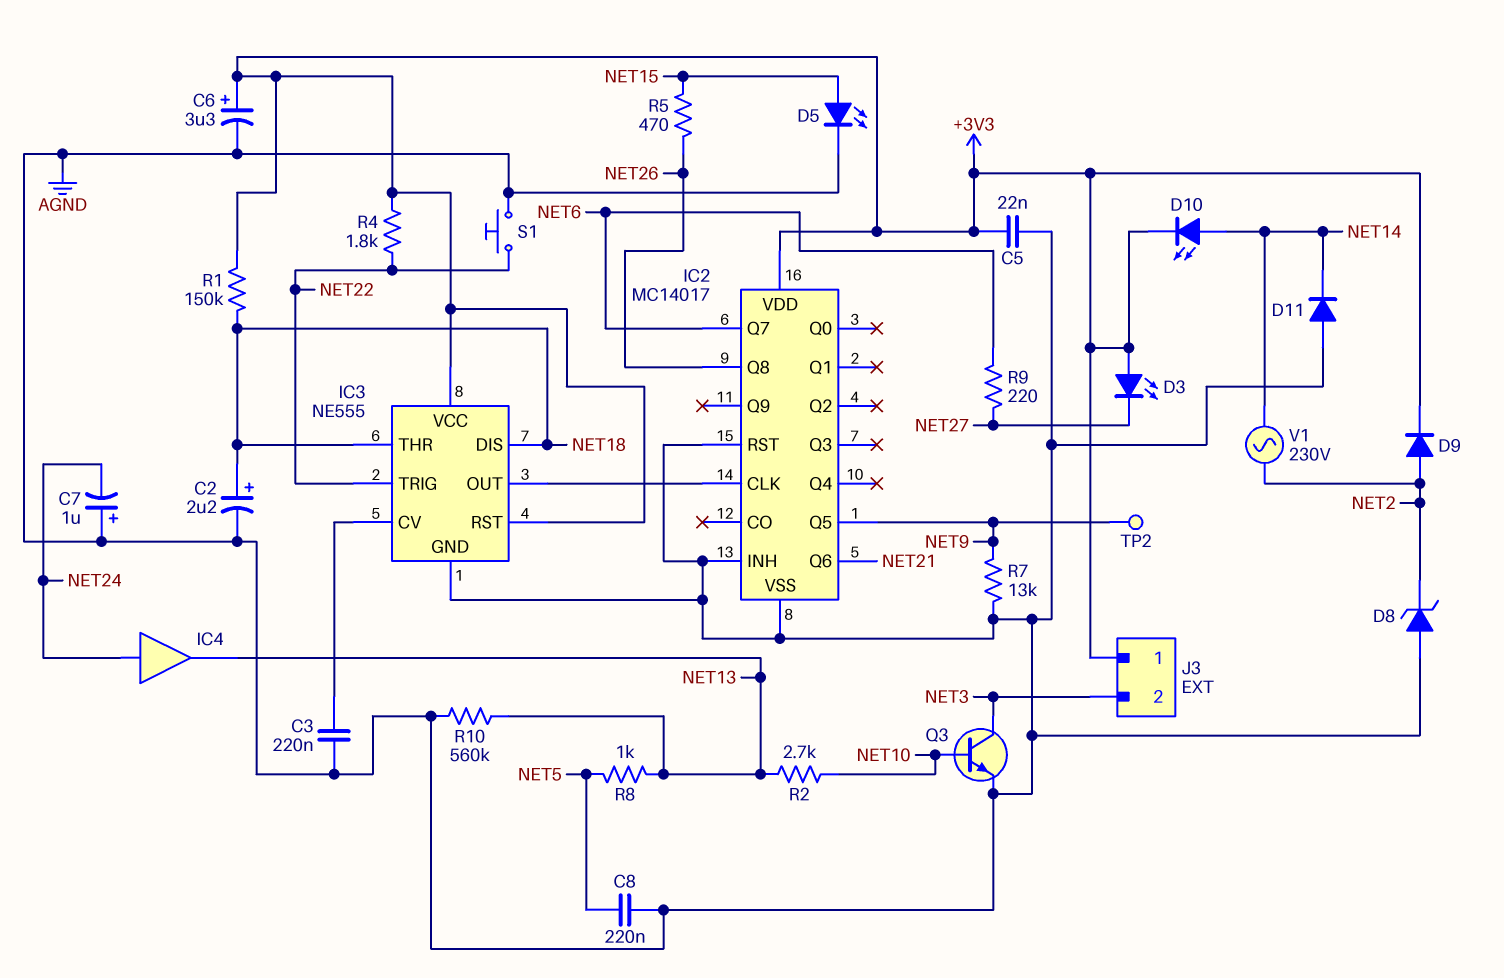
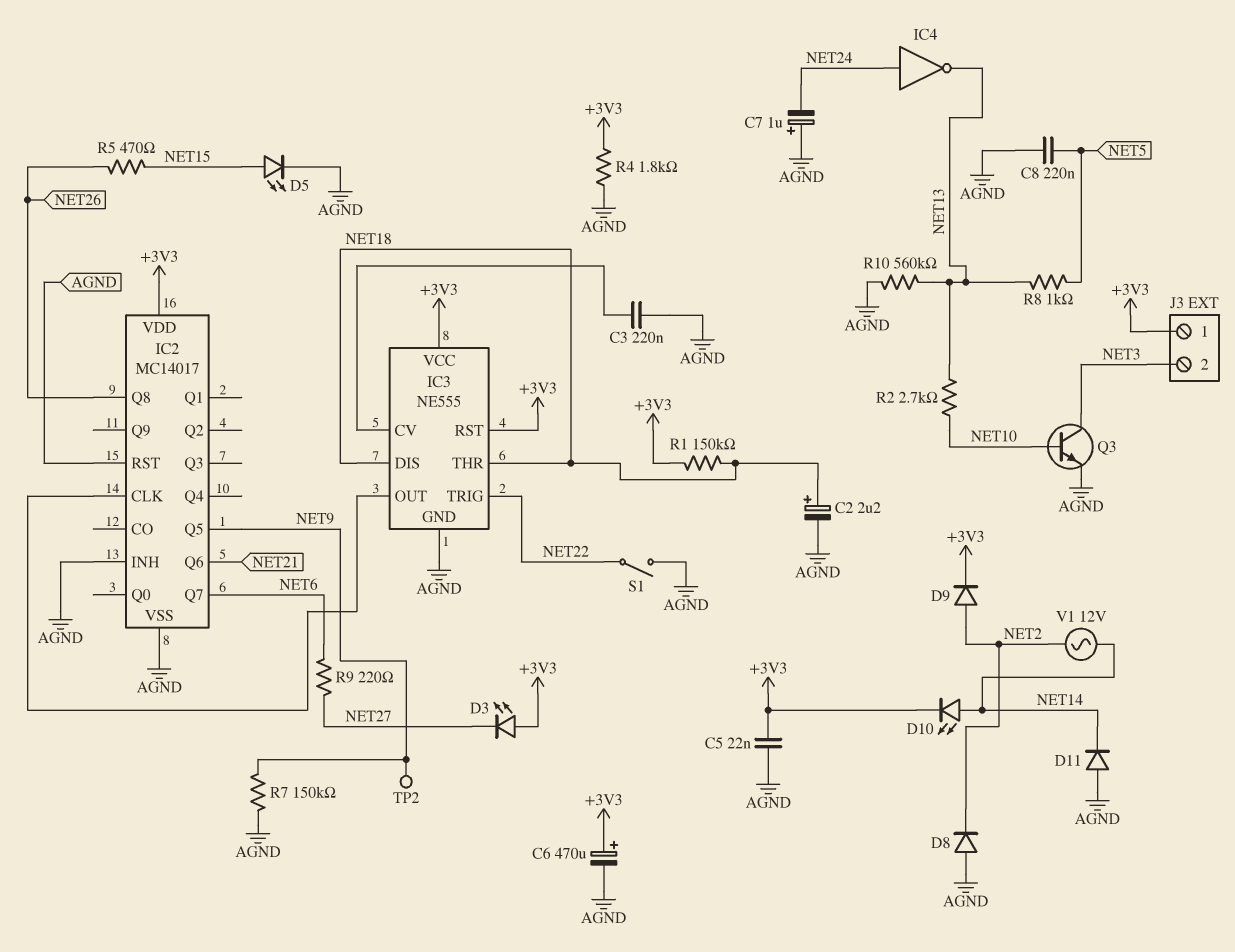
C6: 3.3uF (plus +3V3, minus AGND) -> 470uF (plus +3V3, minus AGND)
D8: zener (A AGND, K NET2) -> diode (A AGND, K NET2)
IC4: buffer (in NET24, out NET13) -> NOT (in NET24, out NET13)
R4: 1.8k (+3V3, NET22) -> 1.8k (+3V3, AGND)
R7: 13k (AGND, NET9) -> 150k (AGND, NET9)
S1: button (AGND, NET22) -> switch (AGND, NET22)
V1: AC 230V (NET2, NET14) -> AC 12V (NET2, NET14)

